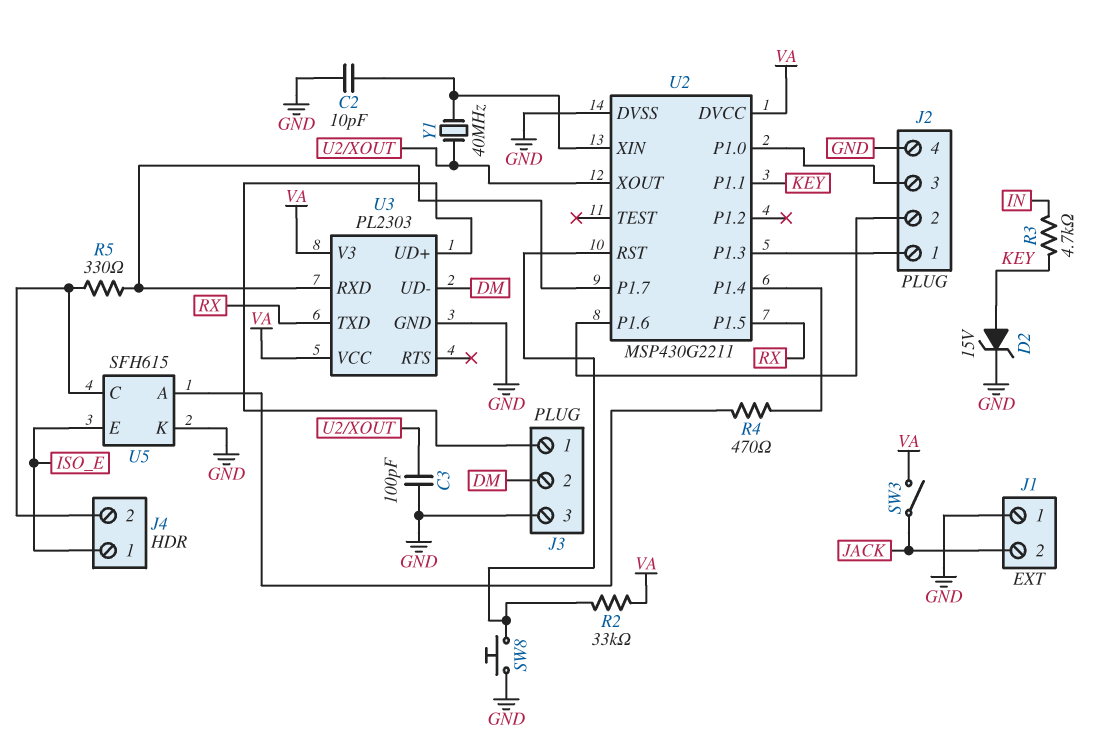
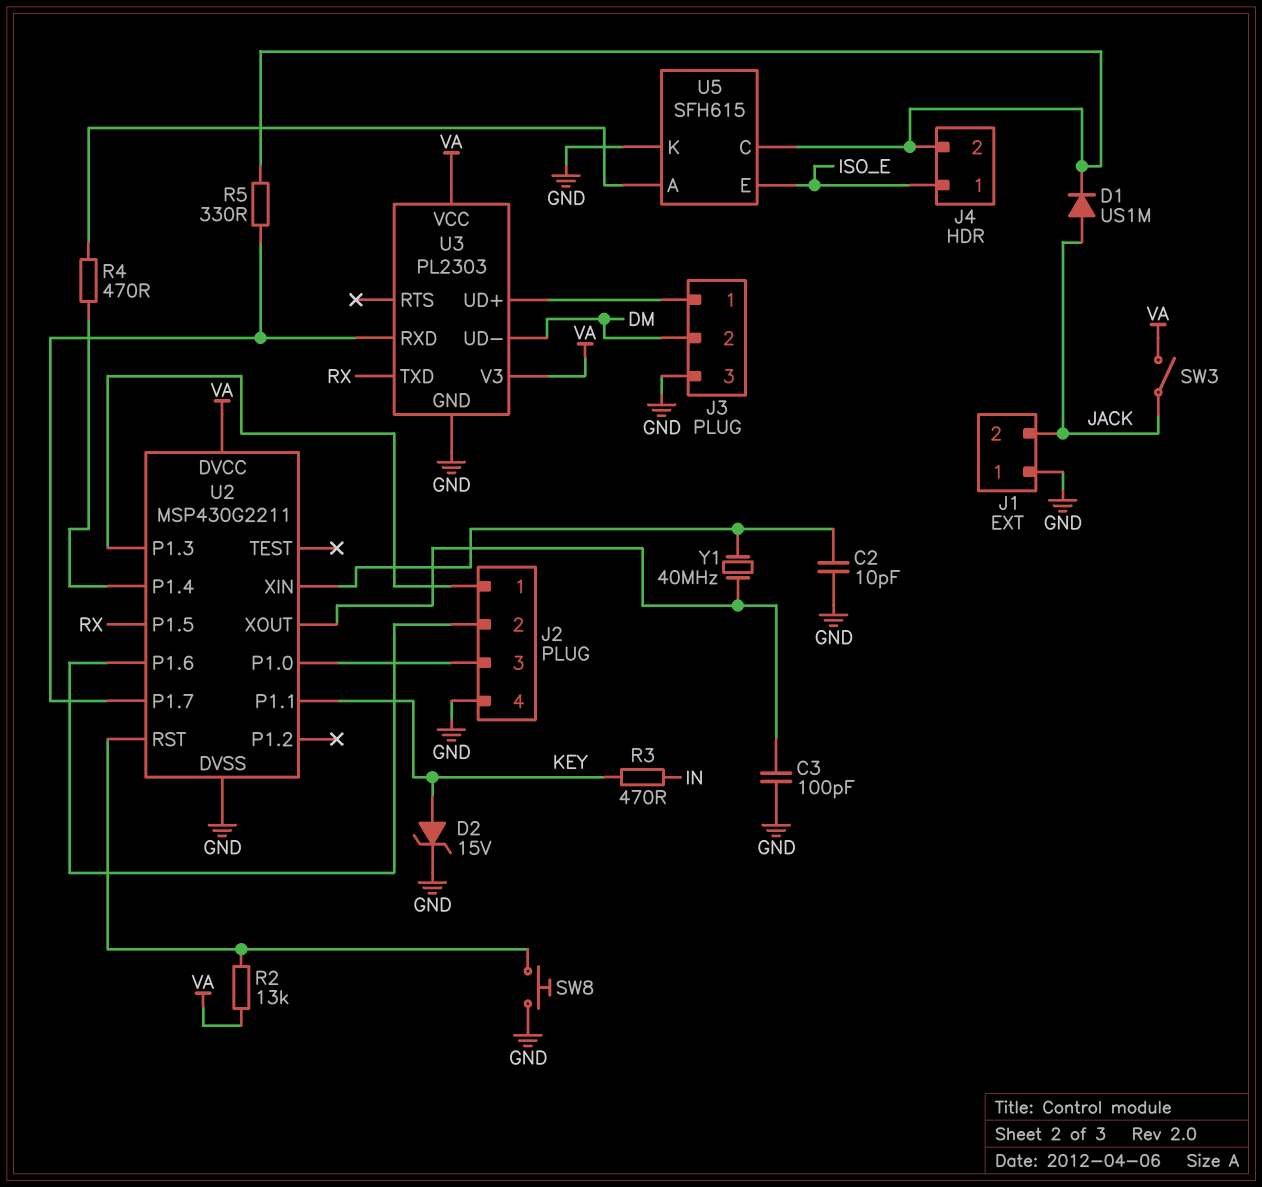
D1: none -> diode US1M (A JACK, K J4/2)
R2: 33k (U2/RST, VA) -> 13k (U2/RST, VA)
R3: 4.7k (IN, KEY) -> 470 (IN, KEY)

